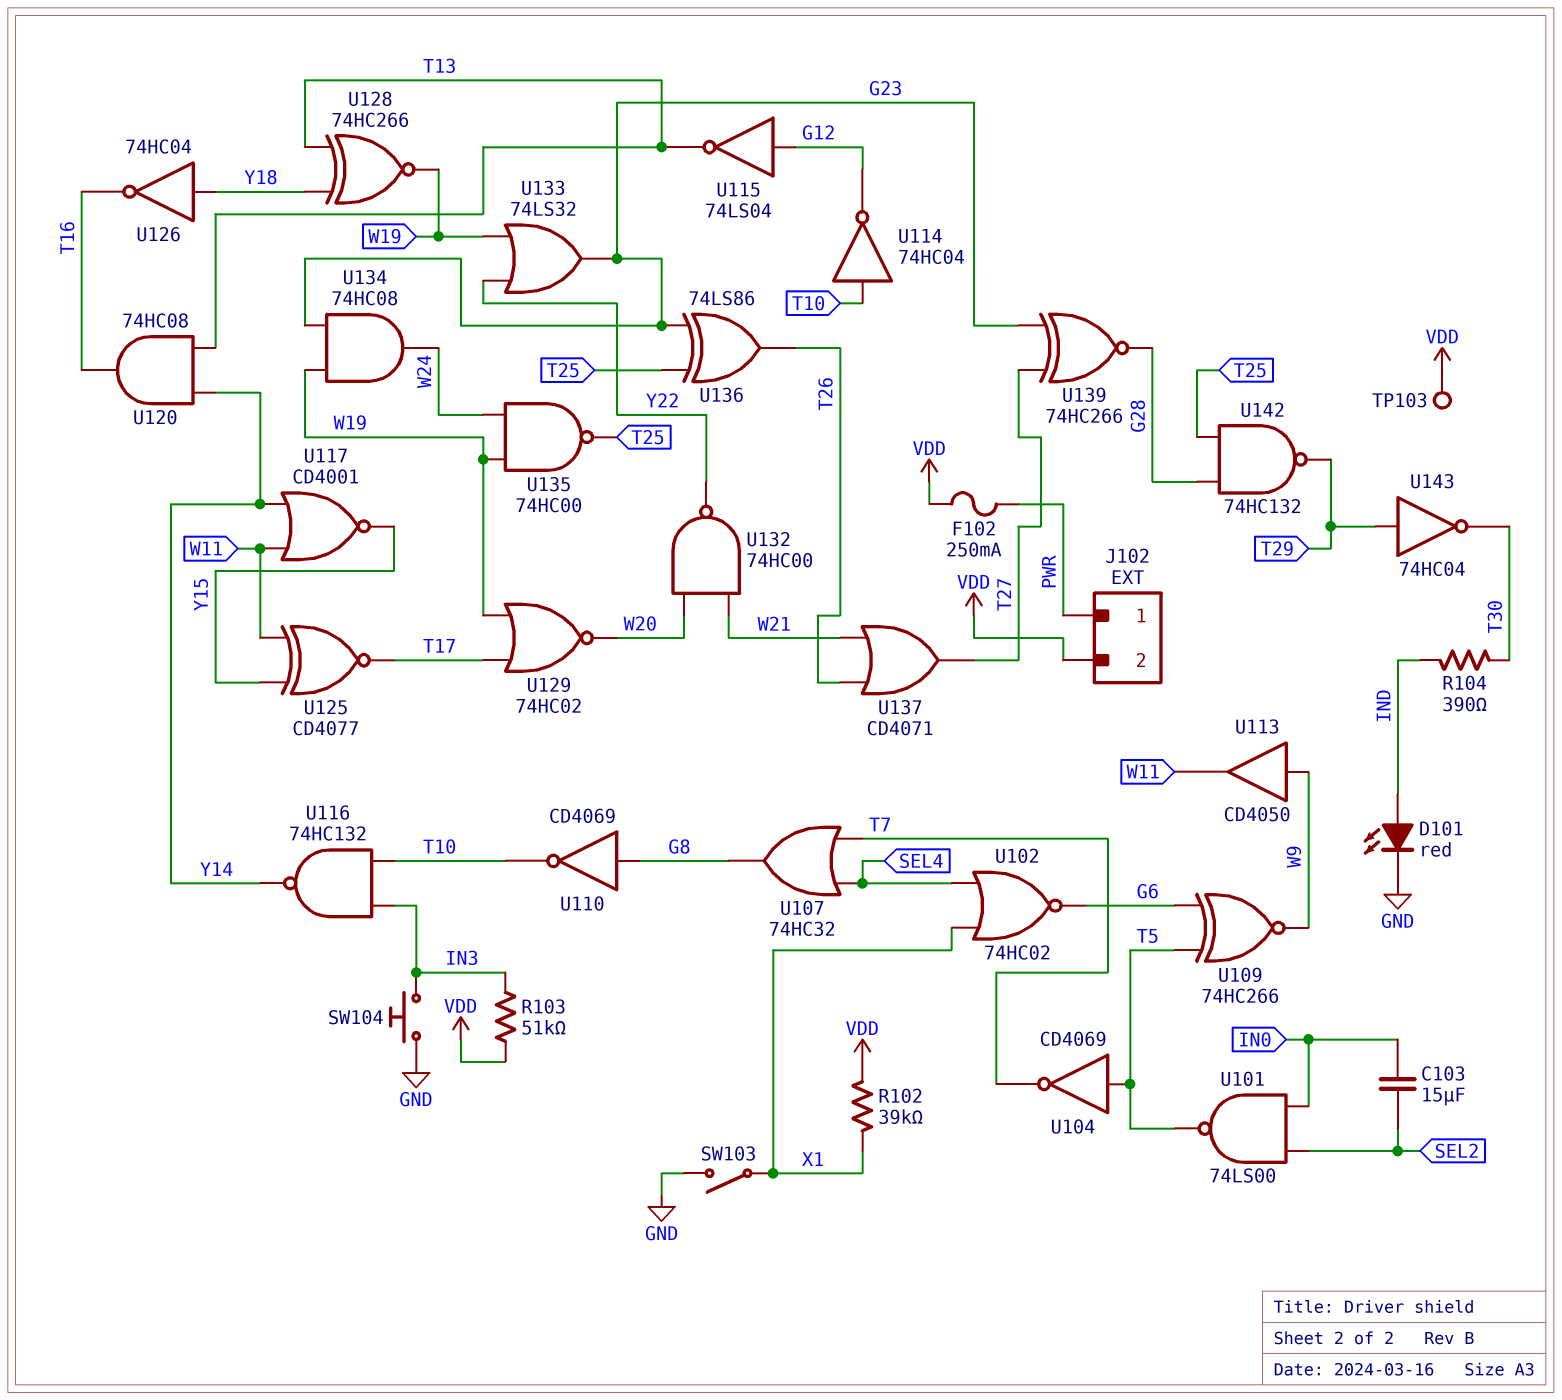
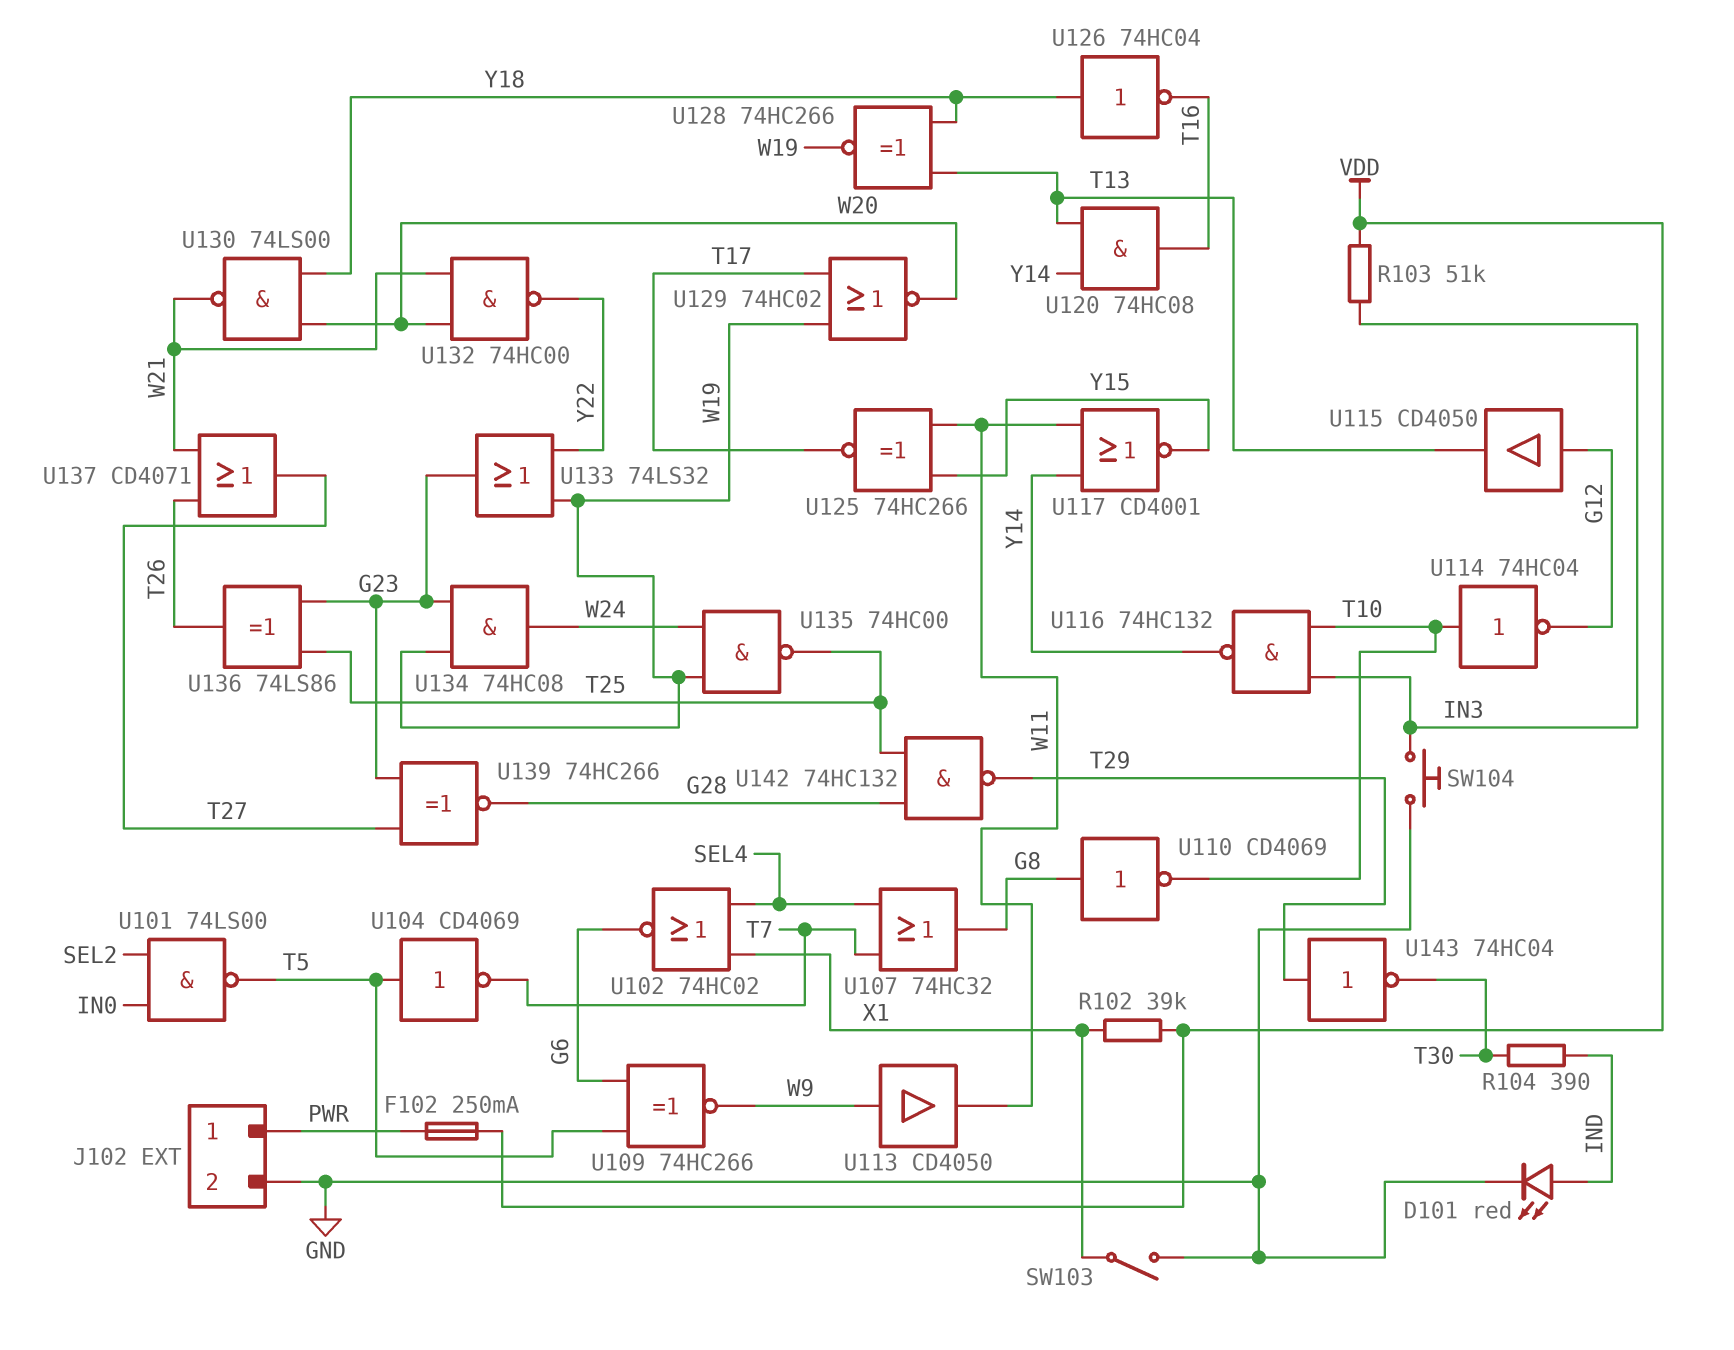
C103: 15uF (IN0, SEL2) -> none
J102 pin 2: VDD -> GND
TP103: test point (VDD) -> none
U115: NOT 74LS04 (in G12, out T13) -> buffer CD4050 (in G12, out T13)
U125: XNOR CD4077 (in W11, in Y15, out T17) -> XNOR 74HC266 (in W11, in Y15, out T17)
U130: none -> NAND 74LS00 (in W20, in Y18, out W21)

